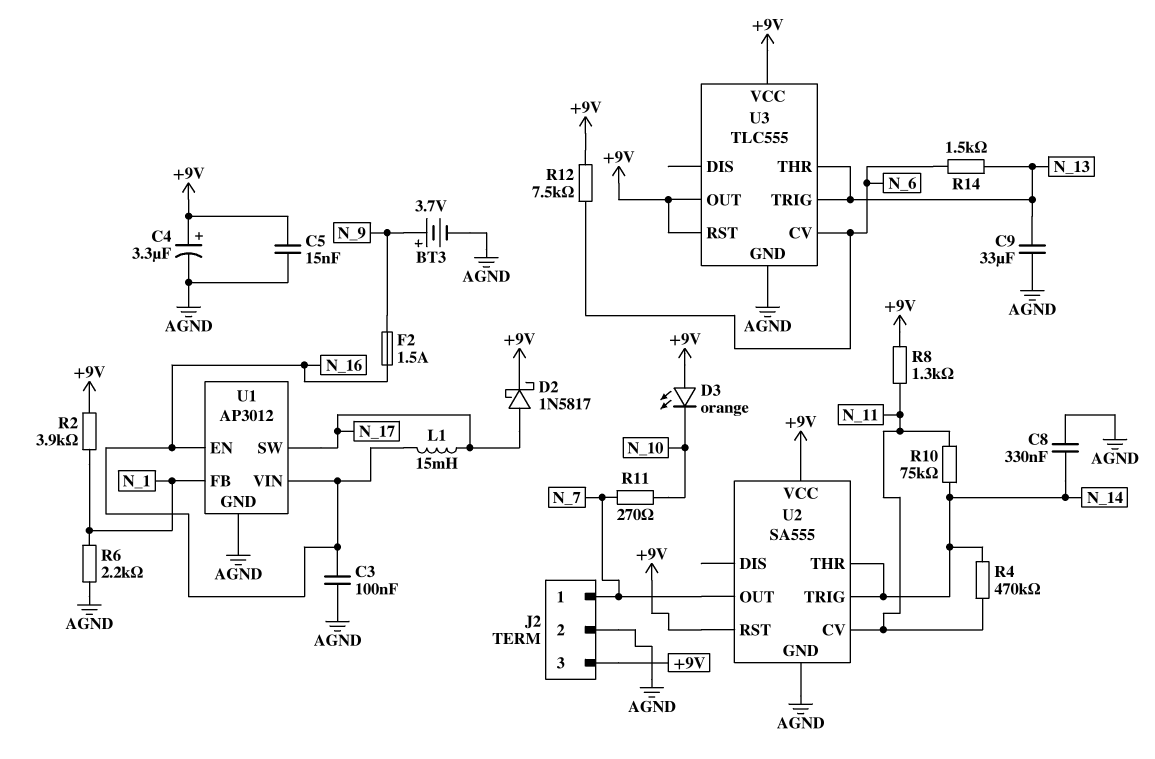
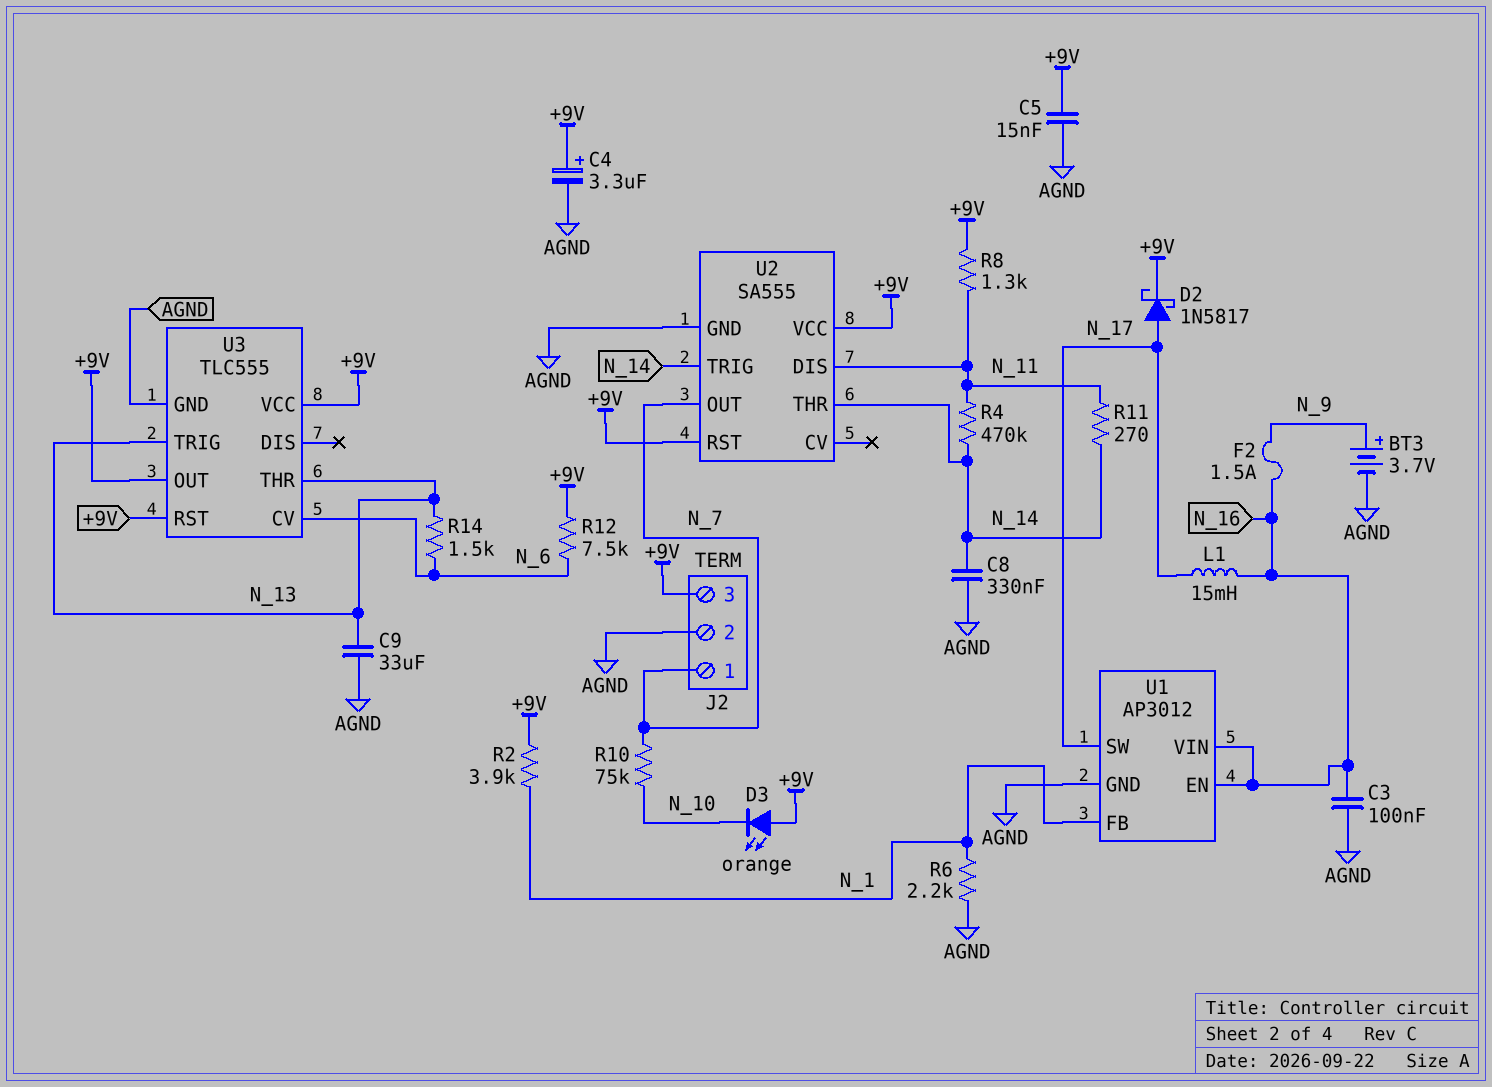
R10: 75k (N_11, N_14) -> 75k (N_7, N_10)
R11: 270 (N_7, N_10) -> 270 (N_11, N_14)
U2 pin CV: N_11 -> none
U2 pin DIS: none -> N_11

